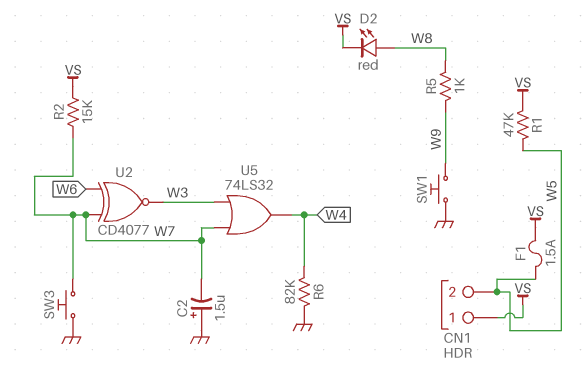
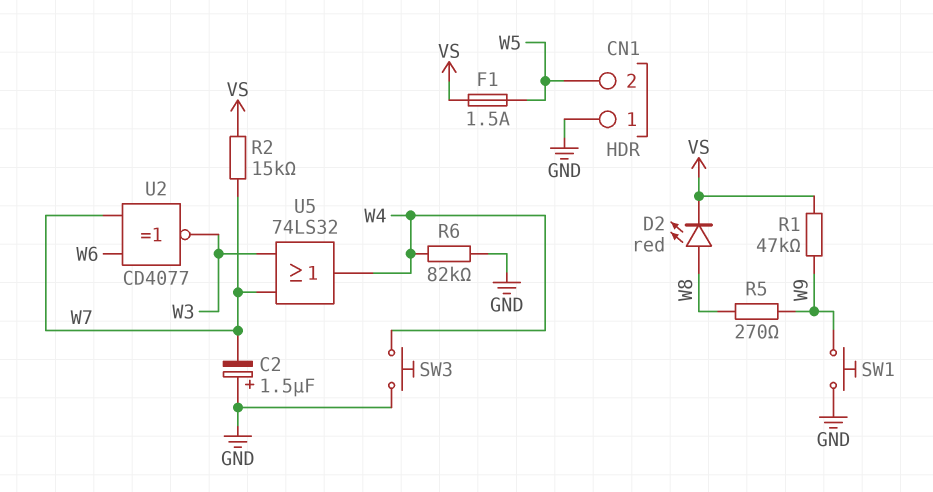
CN1 pin 1: VS -> GND
R1: 47k (VS, W5) -> 47k (VS, W9)
R5: 1k (W8, W9) -> 270 (W8, W9)
SW3: button (GND, W7) -> button (GND, W4)

